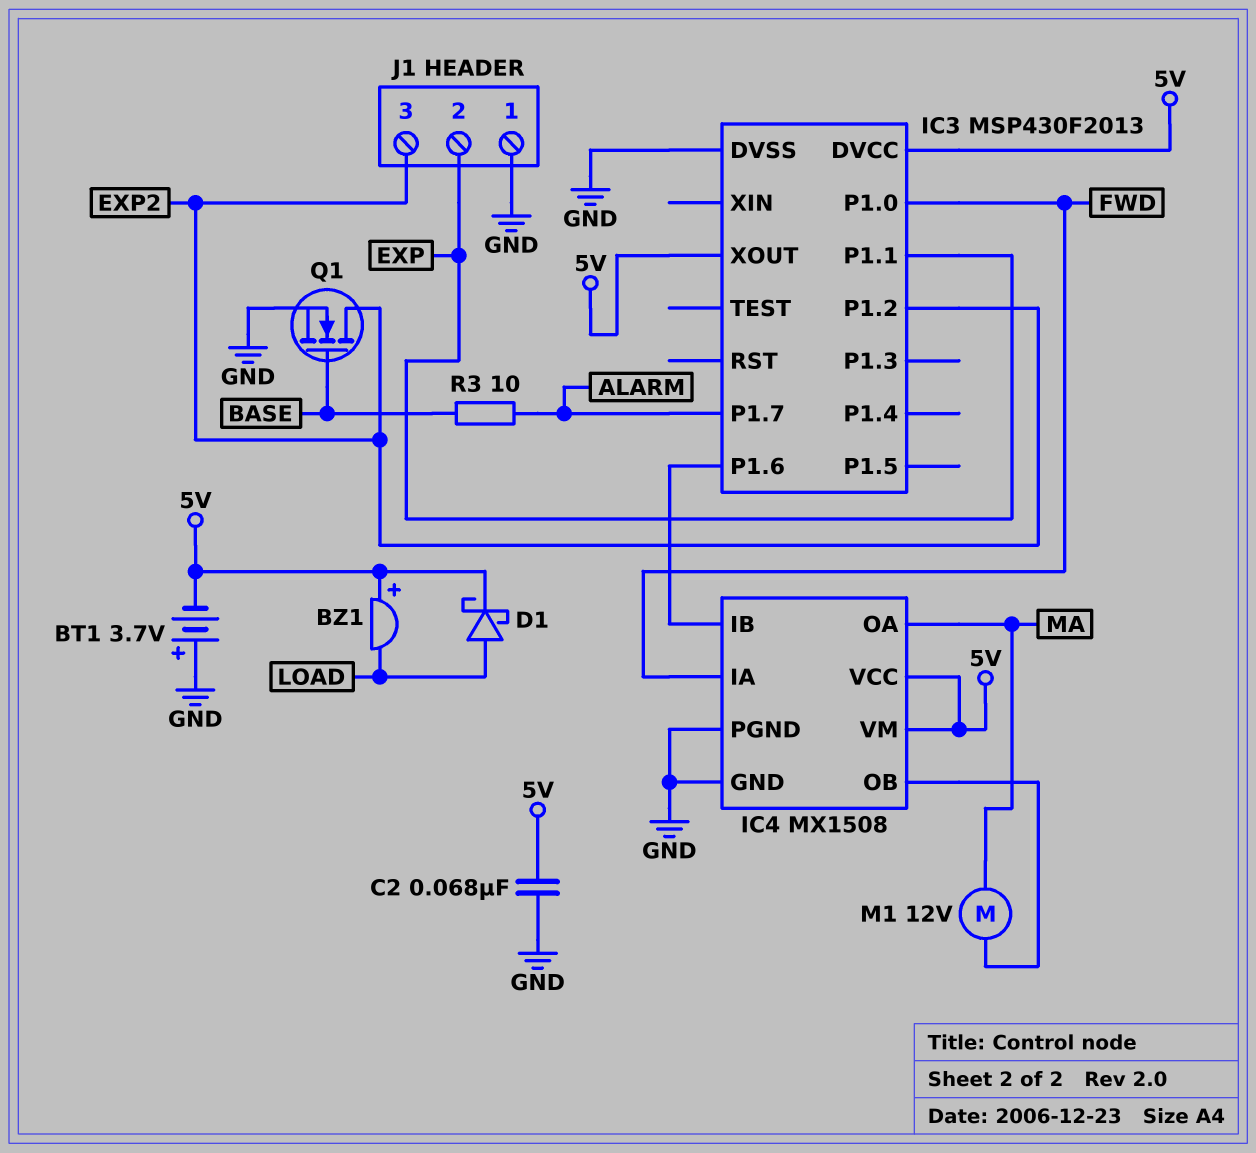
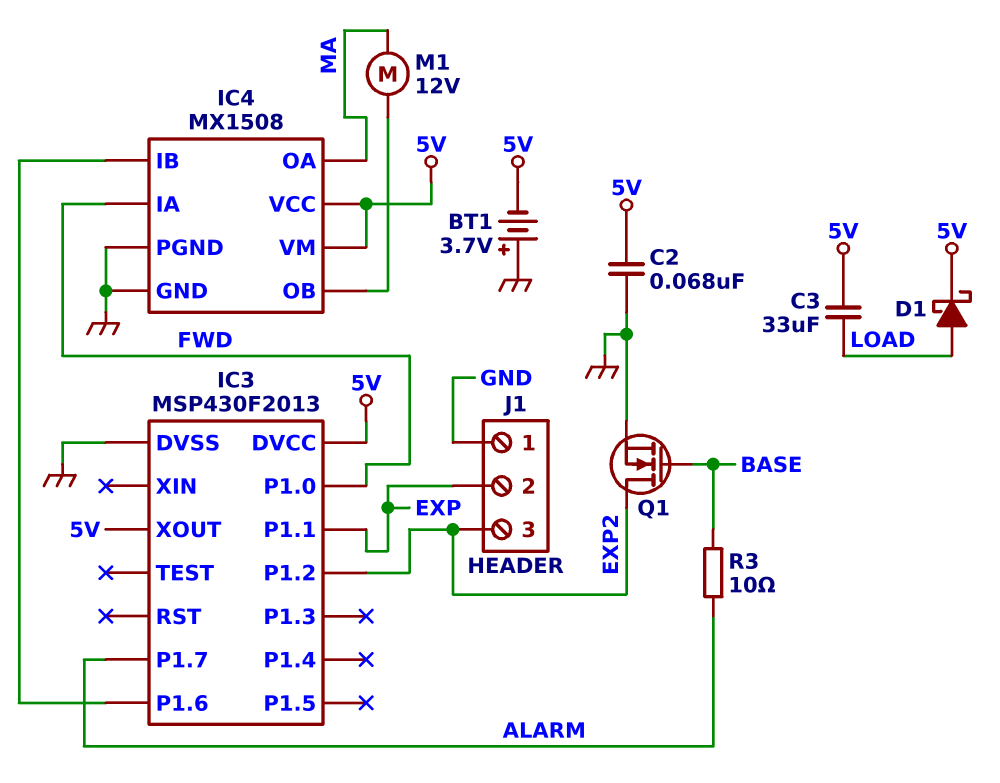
BZ1: buzzer (plus 5V, minus LOAD) -> none
C3: none -> 33uF (5V, LOAD)

